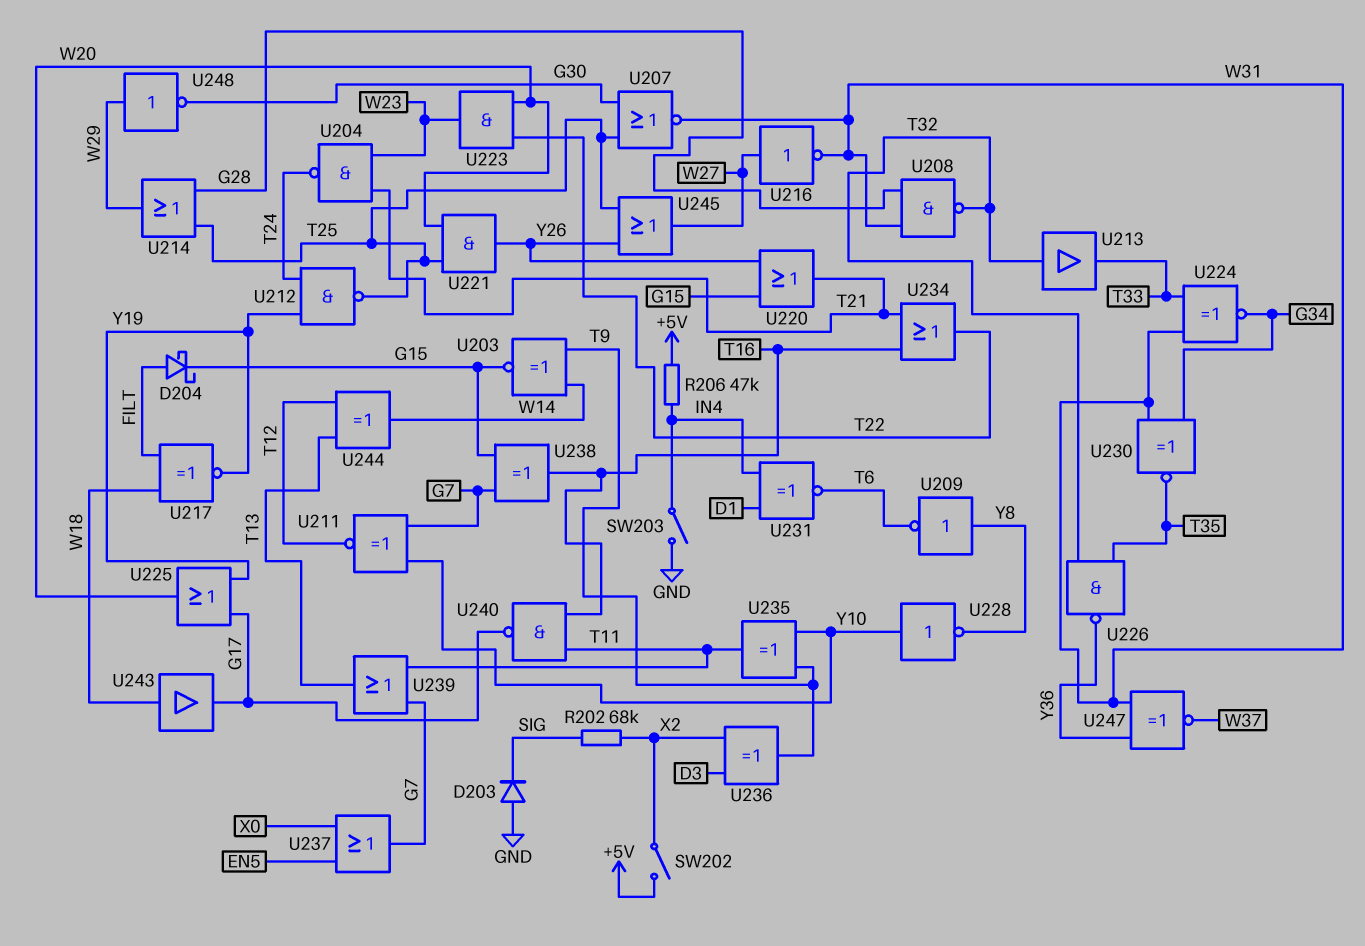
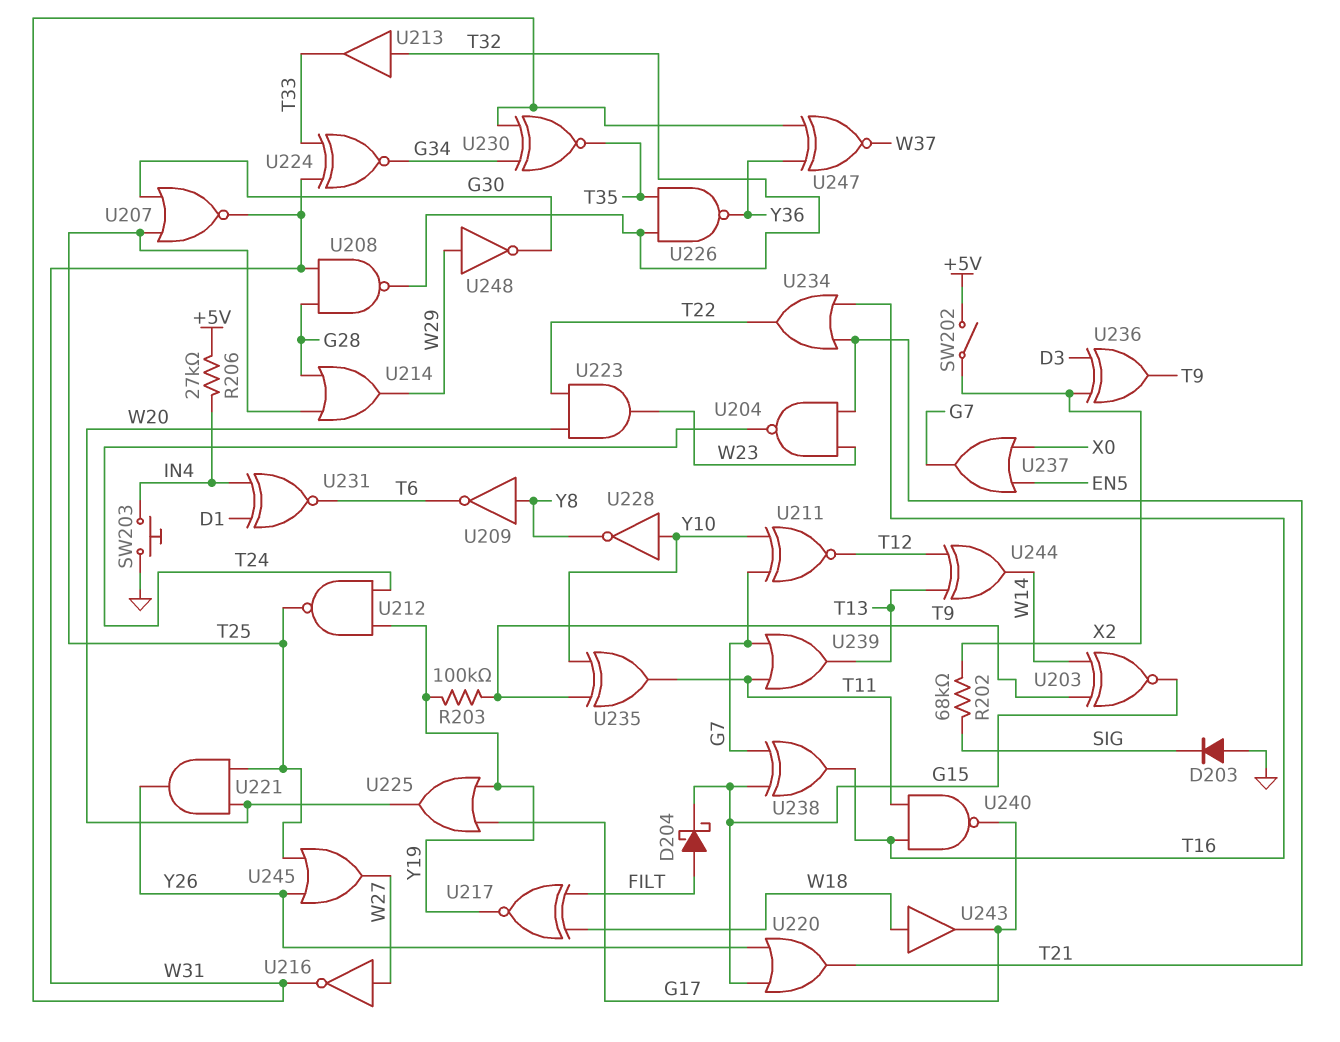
R203: none -> 100k (T9, Y19)
R206: 47k (+5V, IN4) -> 27k (+5V, IN4)
SW203: switch (GND, IN4) -> button (GND, IN4)

